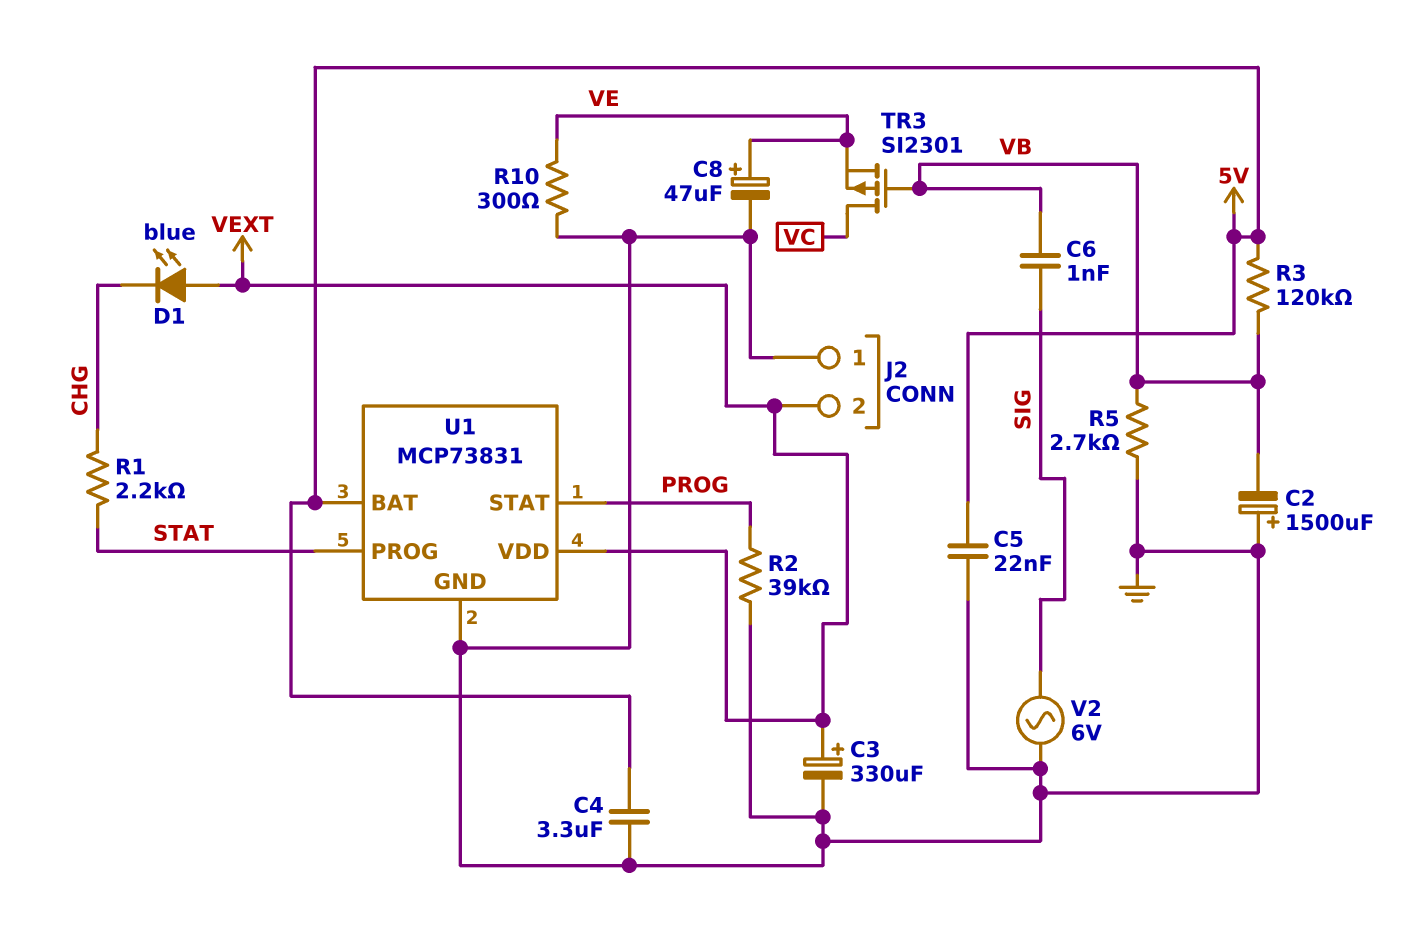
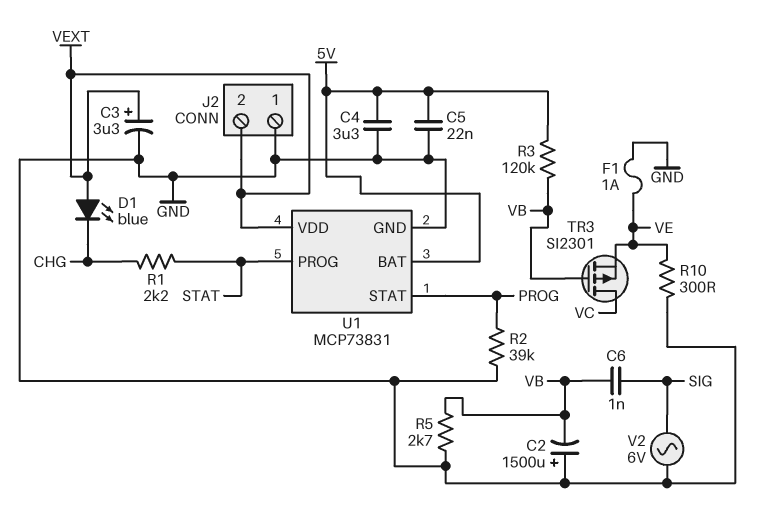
C3: 330uF (plus VEXT, minus GND) -> 3.3uF (plus VEXT, minus GND)
C8: 47uF (plus VE, minus GND) -> none
F1: none -> 1A (GND, VE)

